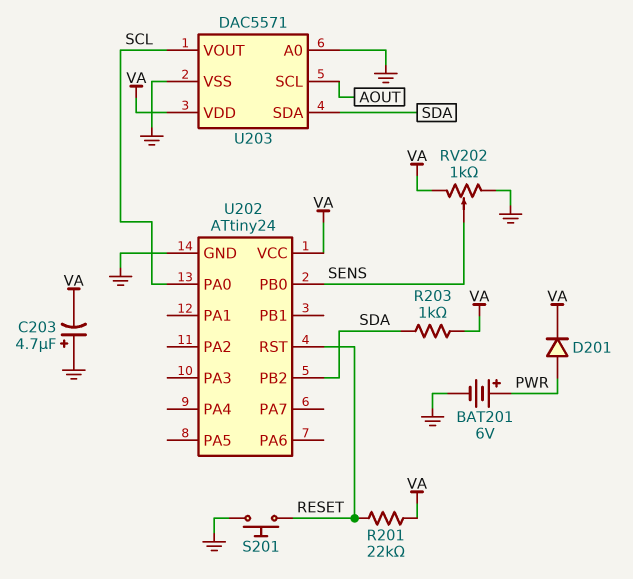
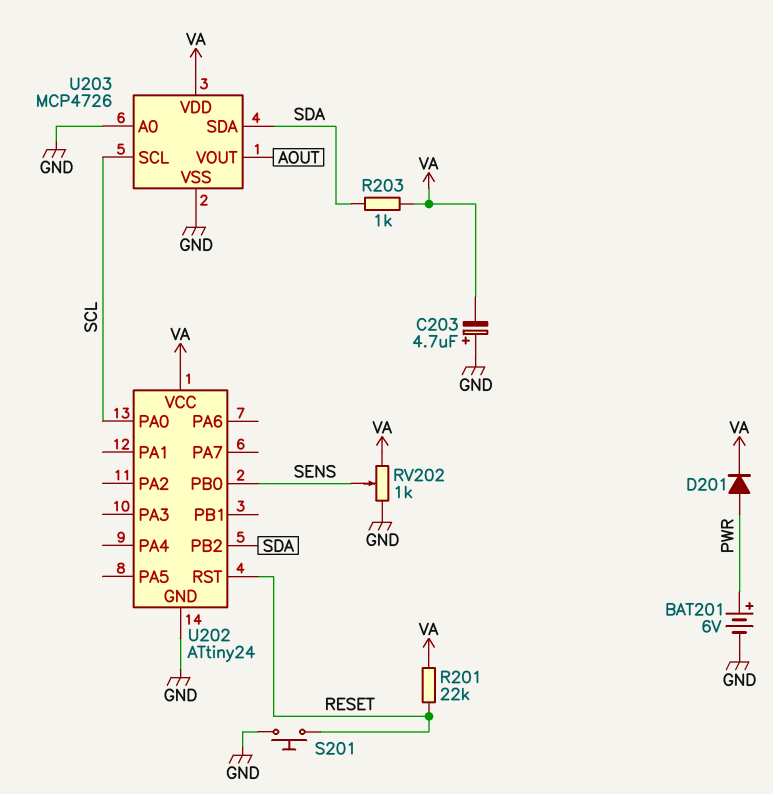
U203: DAC5571 -> MCP4726
U203 pin SCL: AOUT -> SCL
U203 pin VOUT: SCL -> AOUT

